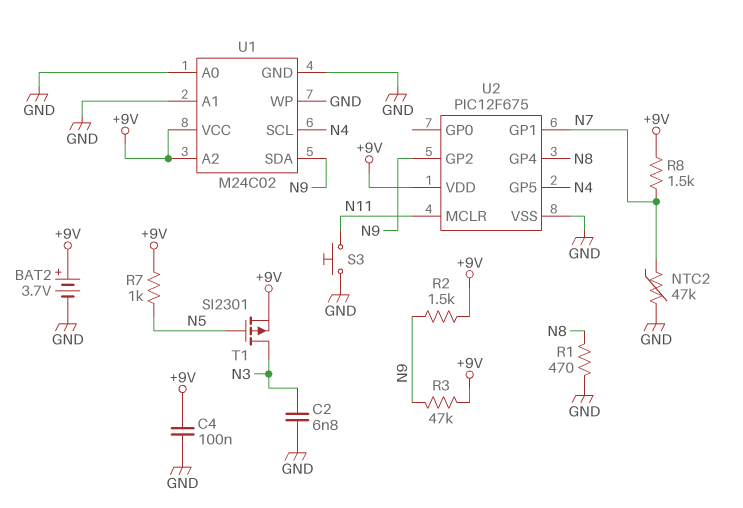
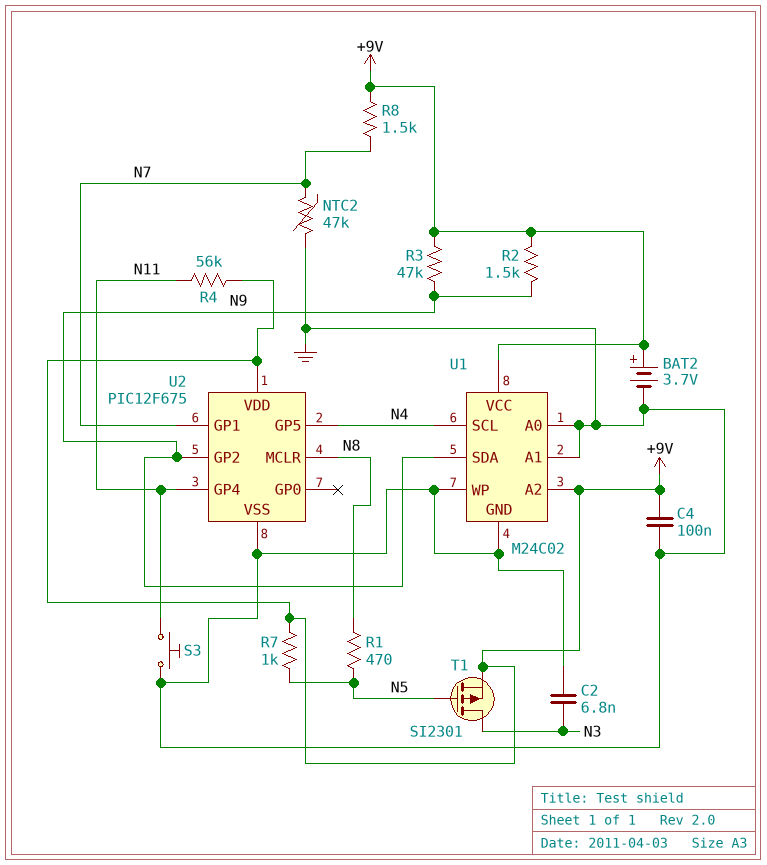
R1: 470 (GND, N8) -> 470 (N5, N8)
R4: none -> 56k (+9V, N11)
U2 pin GP4: N8 -> N11
U2 pin MCLR: N11 -> N8

